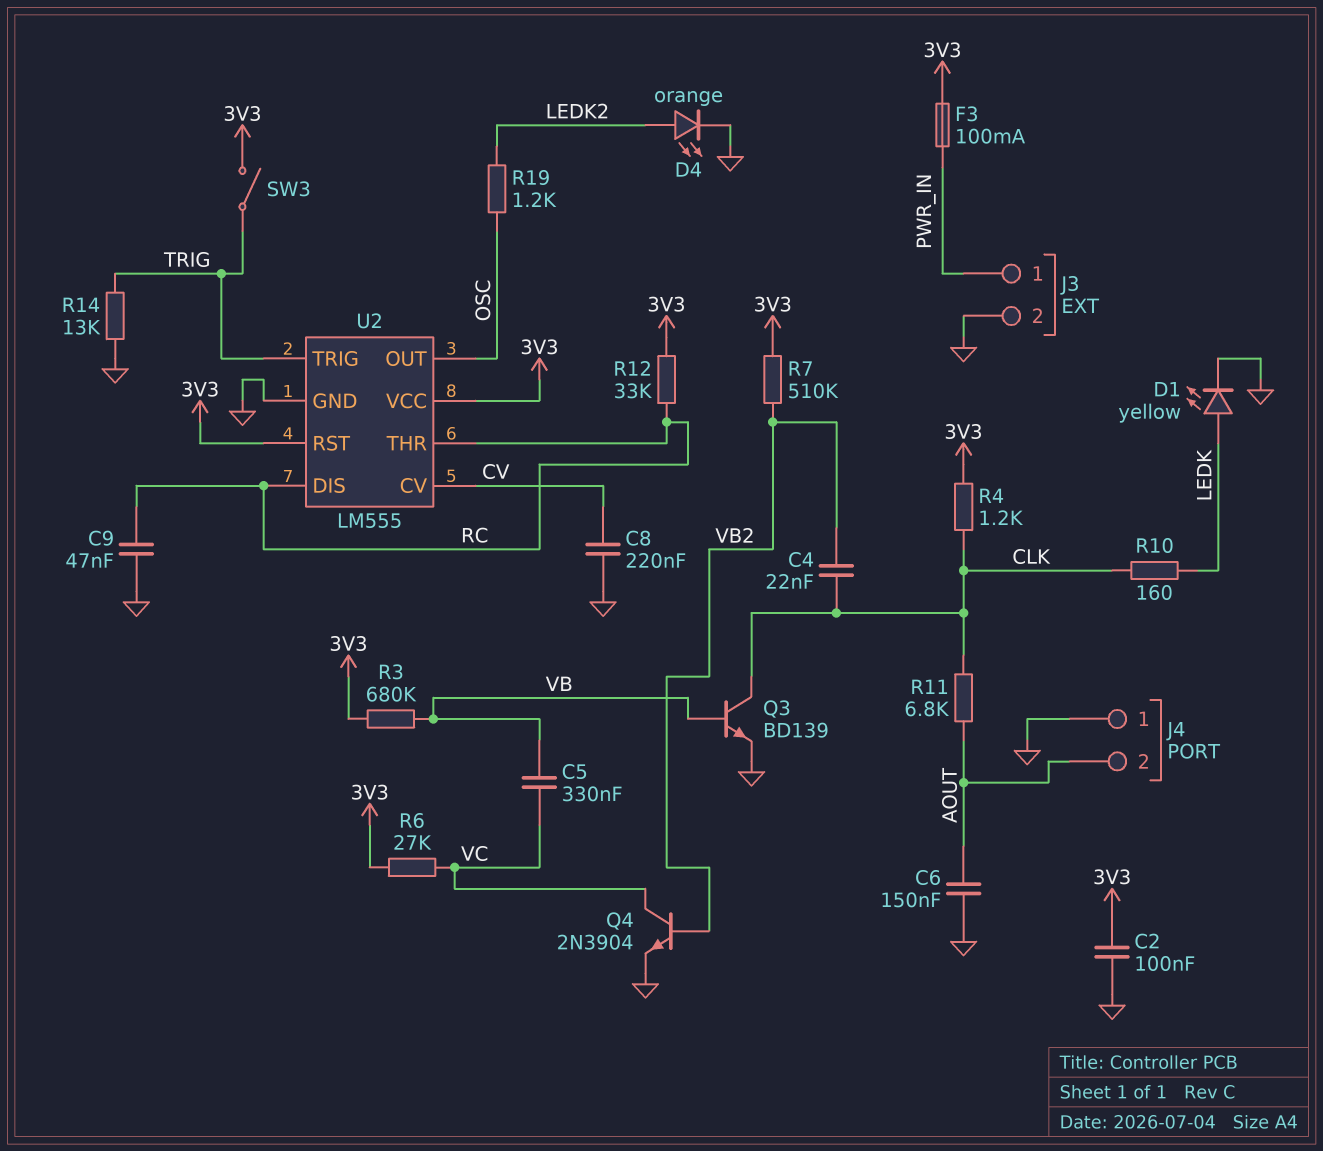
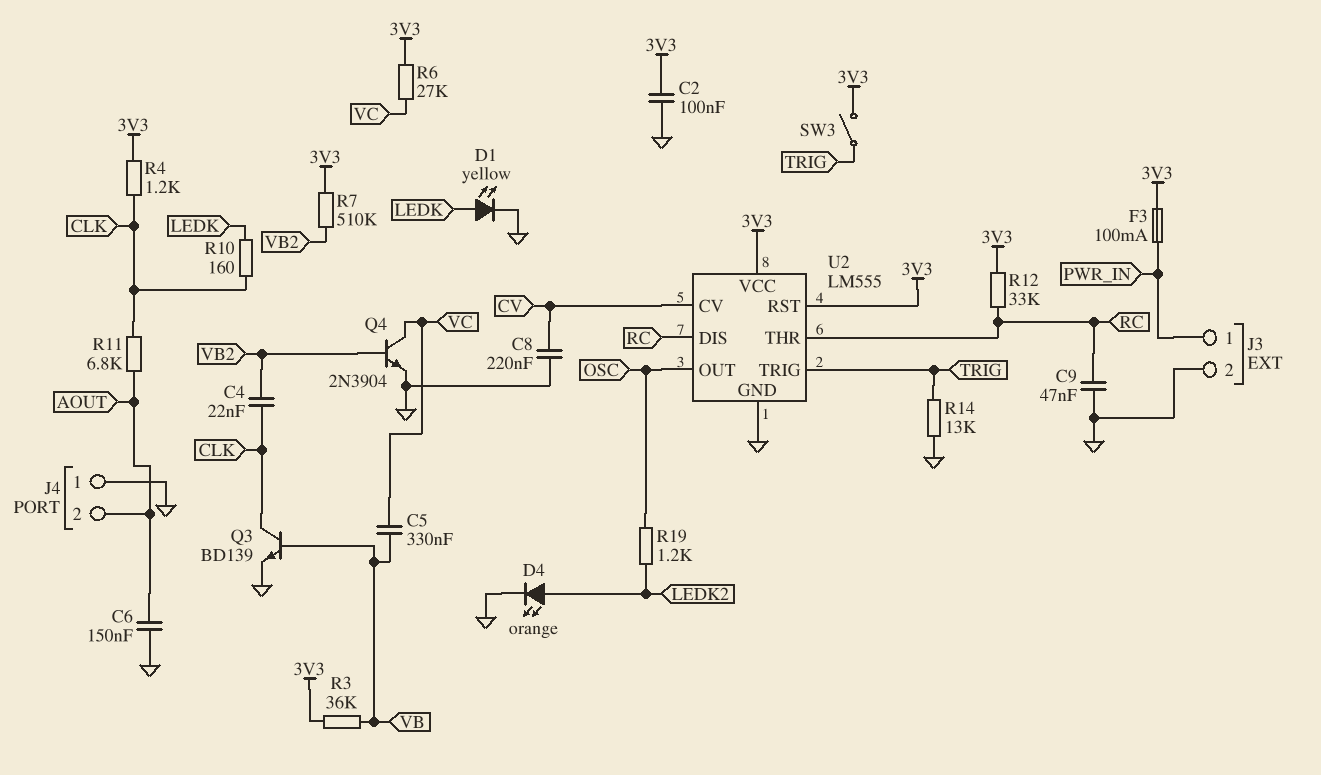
R3: 680k (3V3, VB) -> 36k (3V3, VB)

